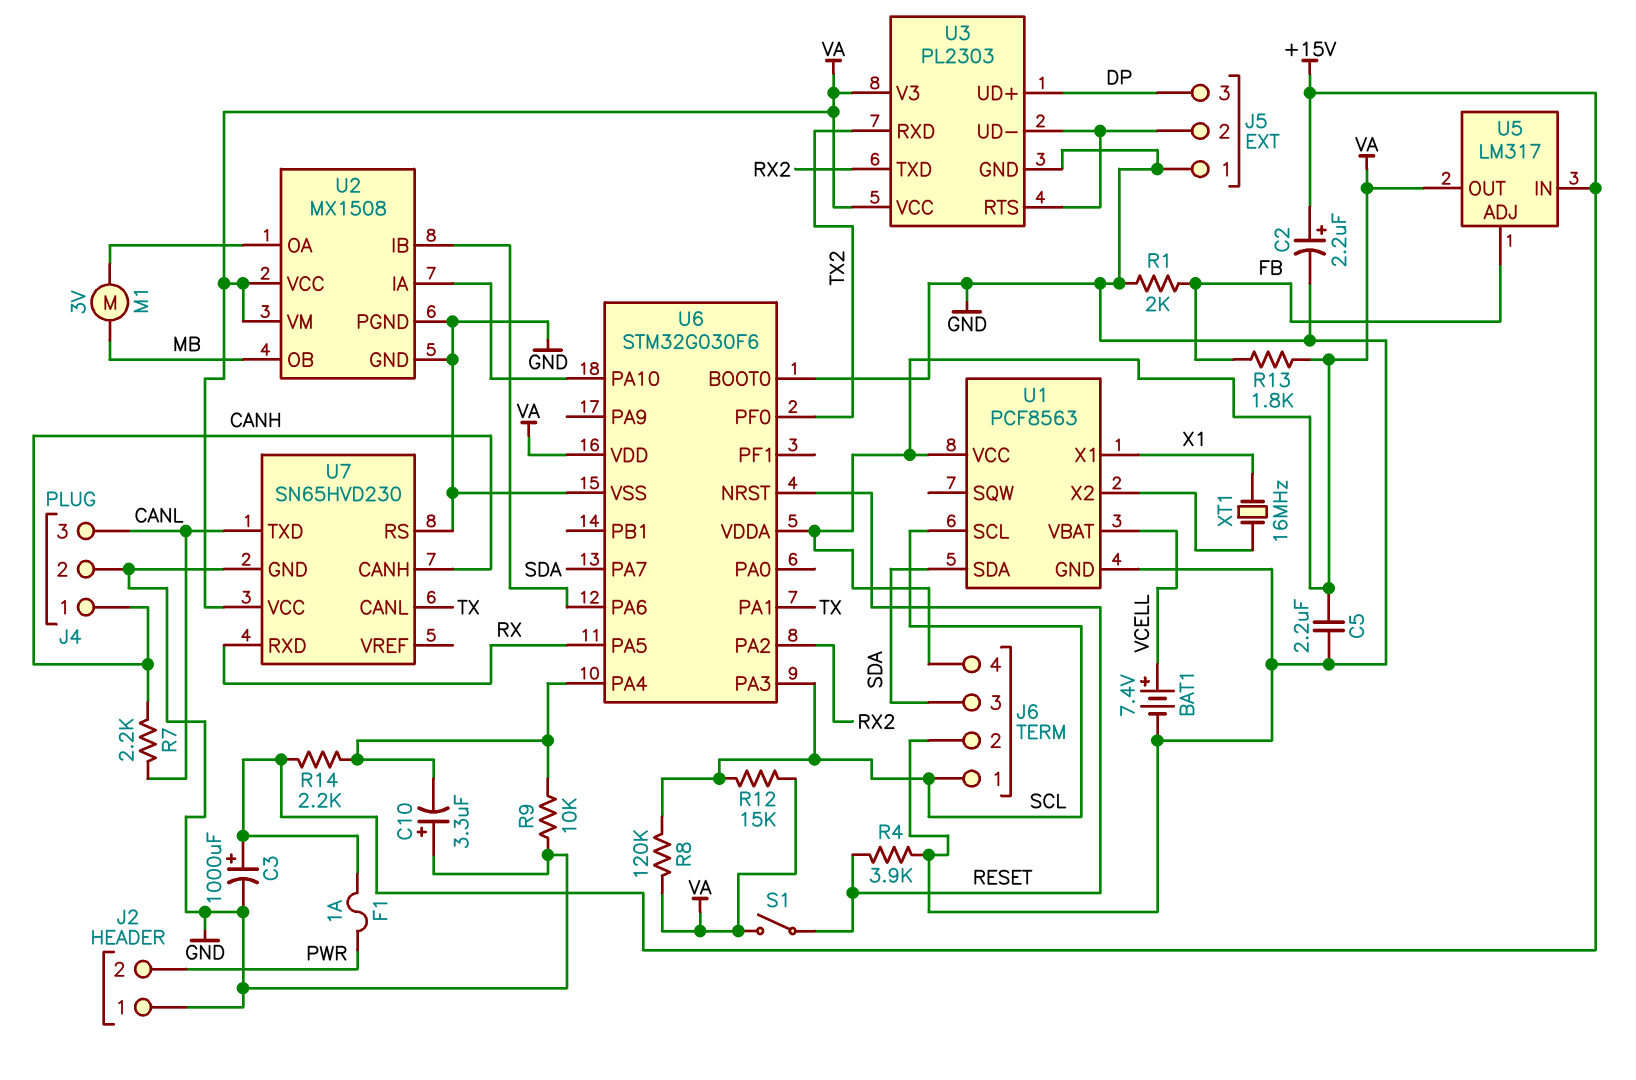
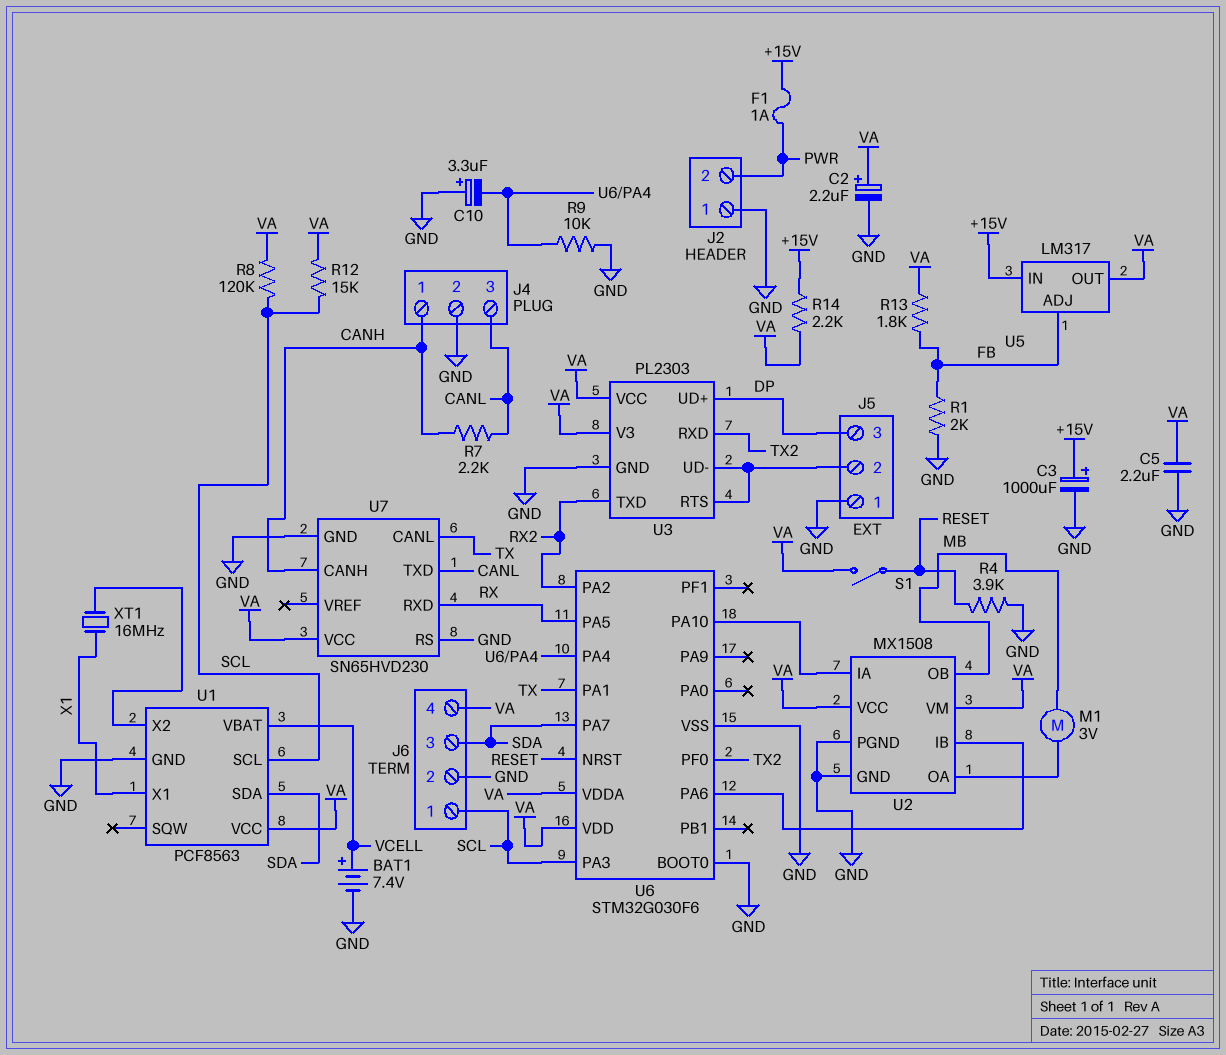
C2: 2.2uF (plus +15V, minus GND) -> 2.2uF (plus VA, minus GND)
R14: 2.2k (+15V, U6/PA4) -> 2.2k (+15V, VA)

